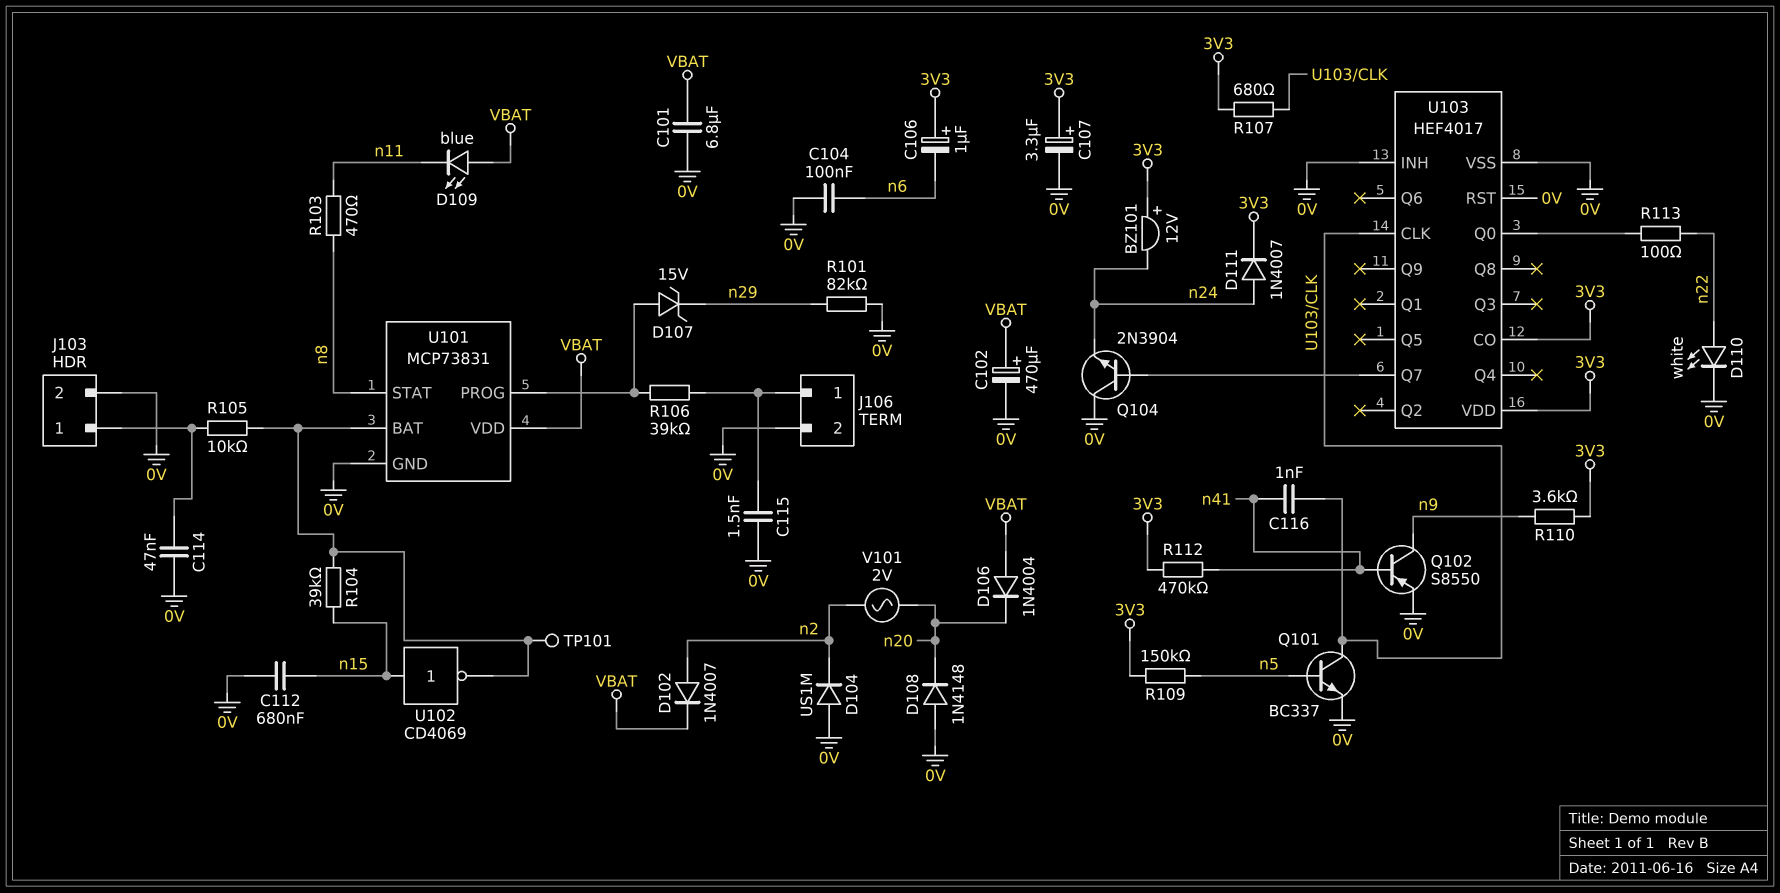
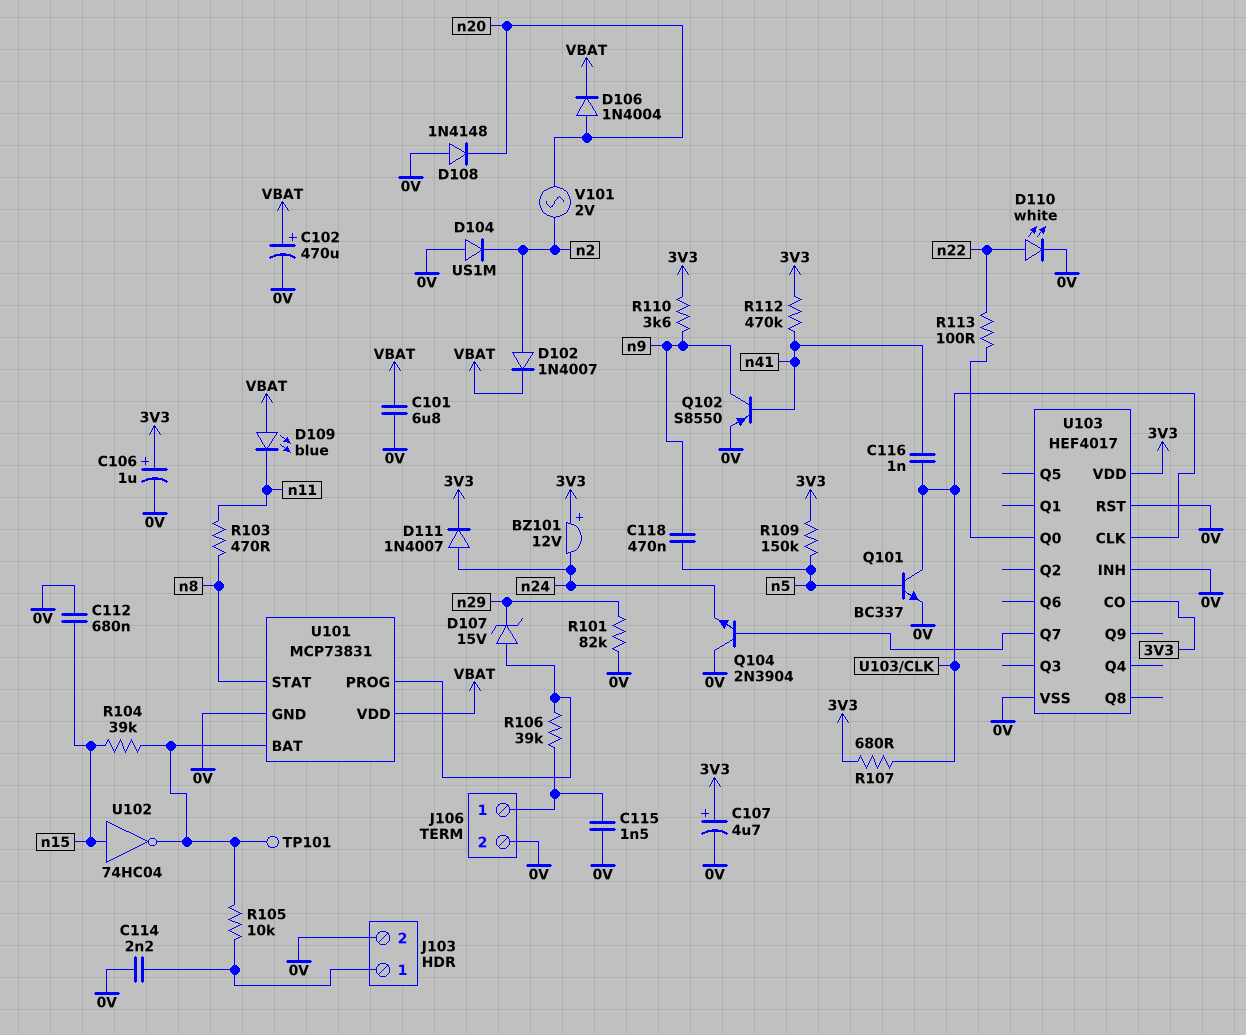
C104: 100nF (0V, n6) -> none
C106: 1uF (plus 3V3, minus n6) -> 1uF (plus 3V3, minus 0V)
C107: 3.3uF (plus 3V3, minus 0V) -> 4.7uF (plus 3V3, minus 0V)
C114: 47nF (0V, J103/1) -> 2.2nF (0V, J103/1)
C118: none -> 470nF (n5, n9)
D106: diode 1N4004 (A VBAT, K n20) -> diode 1N4004 (A n20, K VBAT)
U102: NOT CD4069 (in n15, out U101/BAT) -> NOT 74HC04 (in n15, out U101/BAT)

